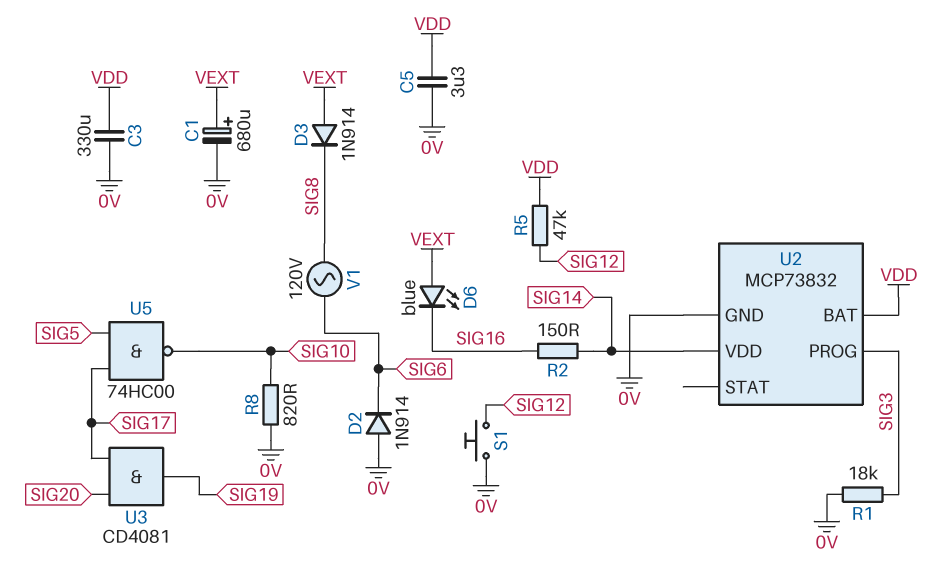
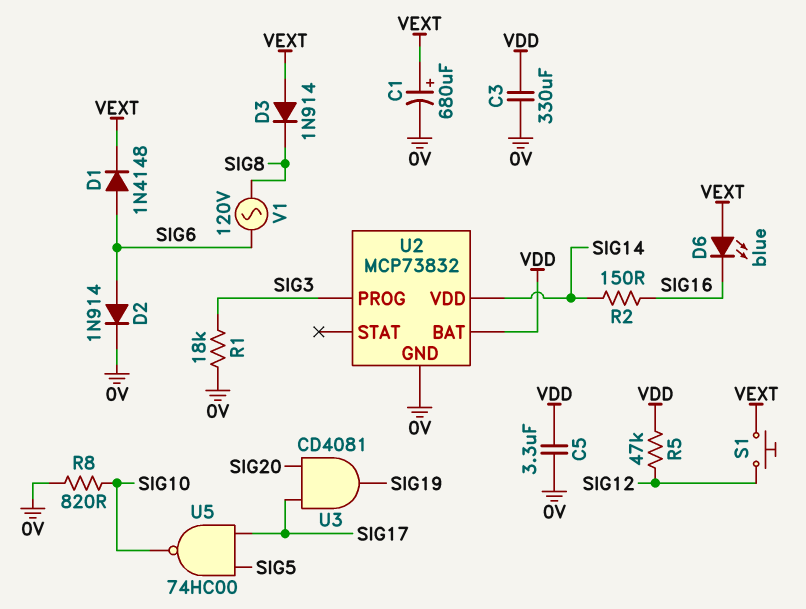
D1: none -> diode 1N4148 (A SIG6, K VEXT)
D2: diode 1N914 (A 0V, K SIG6) -> diode 1N914 (A SIG6, K 0V)
S1: button (0V, SIG12) -> button (SIG12, VEXT)

